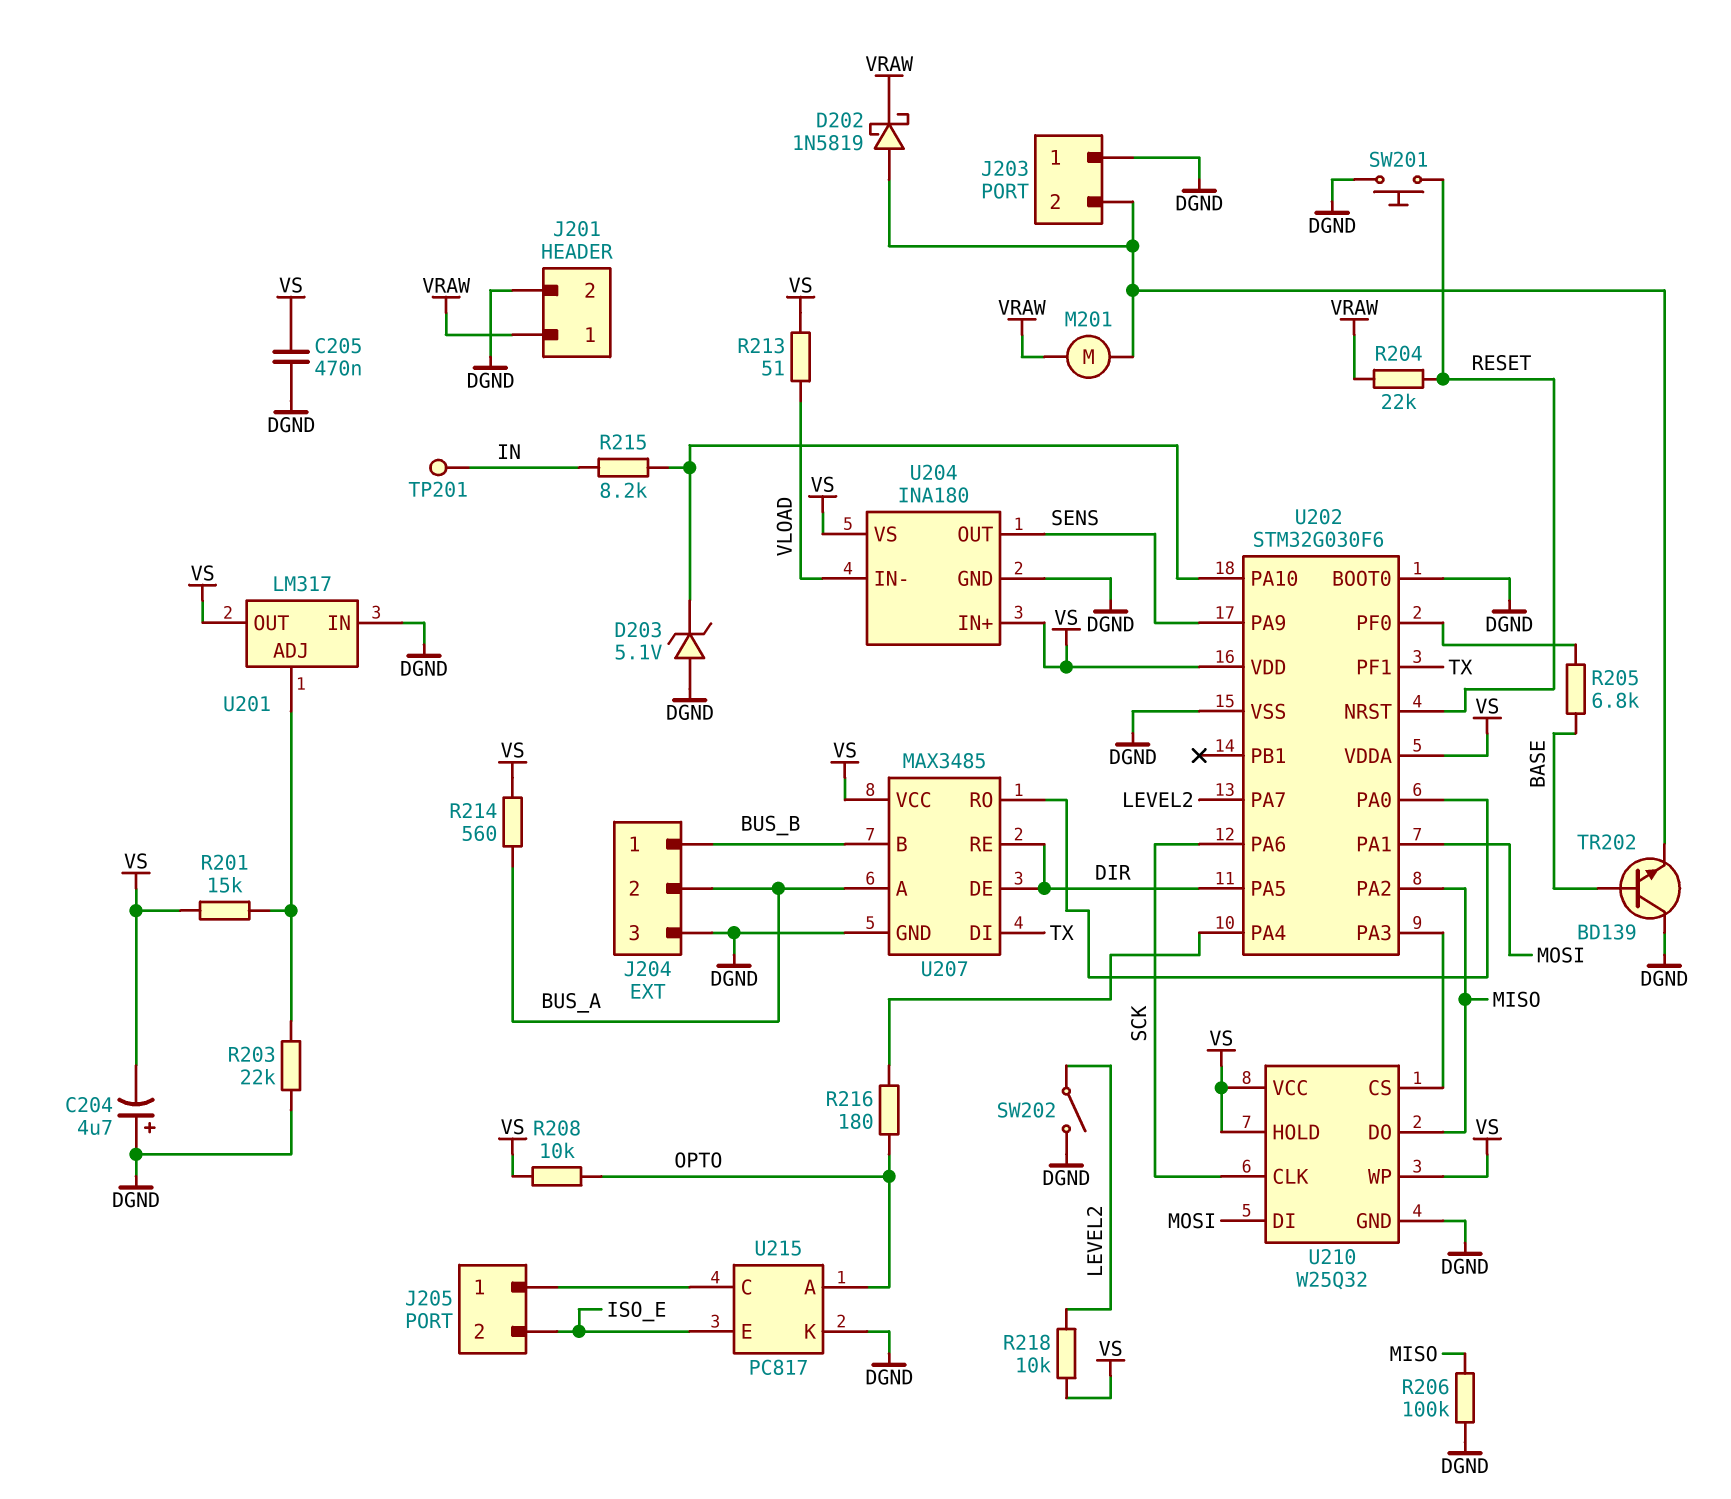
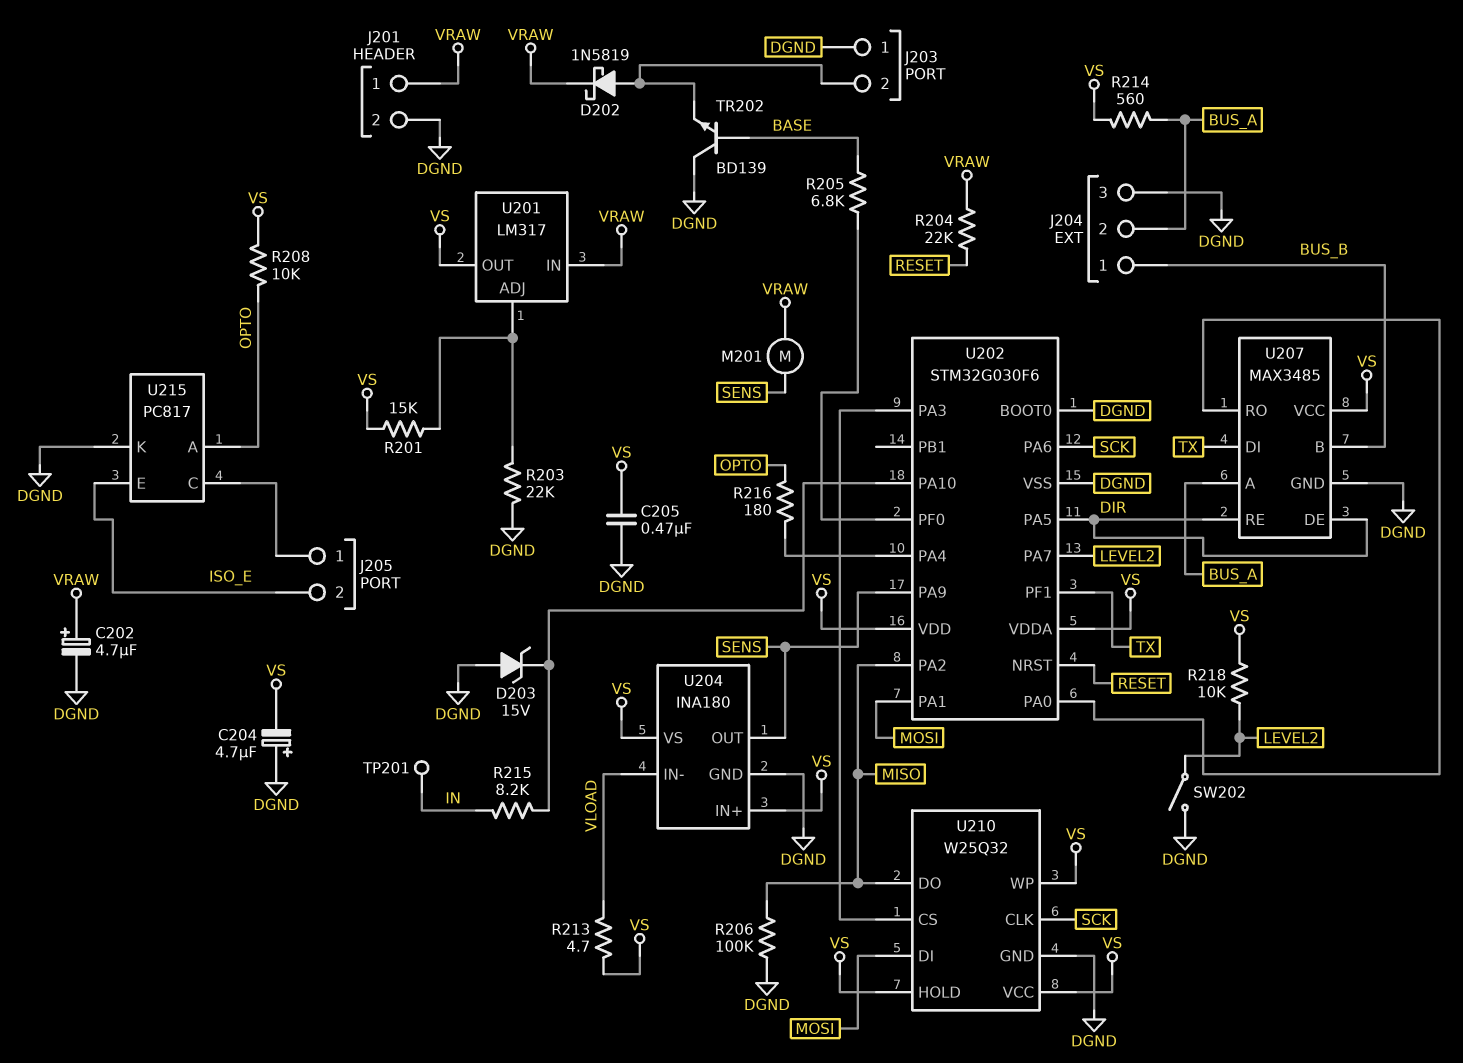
C202: none -> 4.7uF (plus VRAW, minus DGND)
D203: zener 5.1V (A DGND, K U202/PA10) -> zener 15V (A DGND, K U202/PA10)
M201: motor (J203/2, VRAW) -> motor (SENS, VRAW)
R213: 51 (VLOAD, VS) -> 4.7 (VLOAD, VS)
SW201: button (DGND, RESET) -> none
U201 pin IN: DGND -> VRAW

